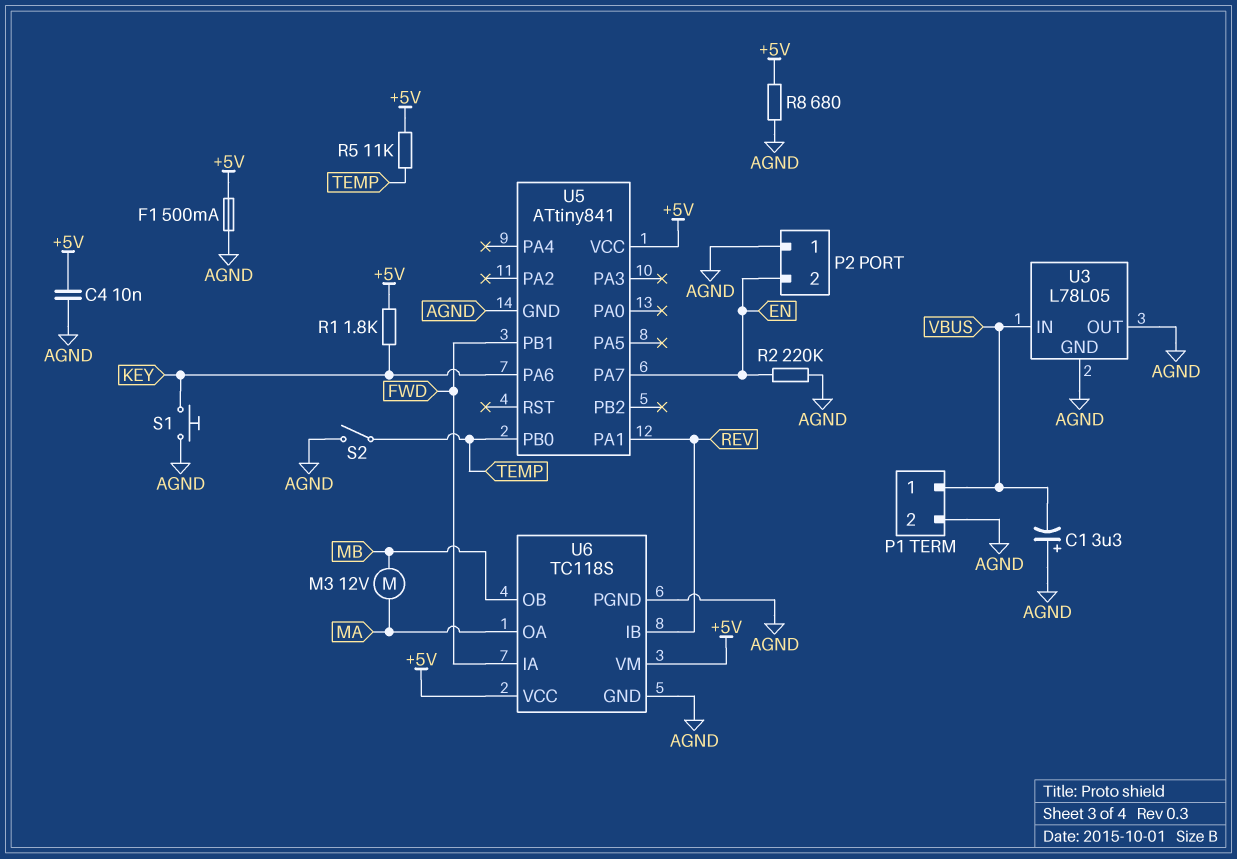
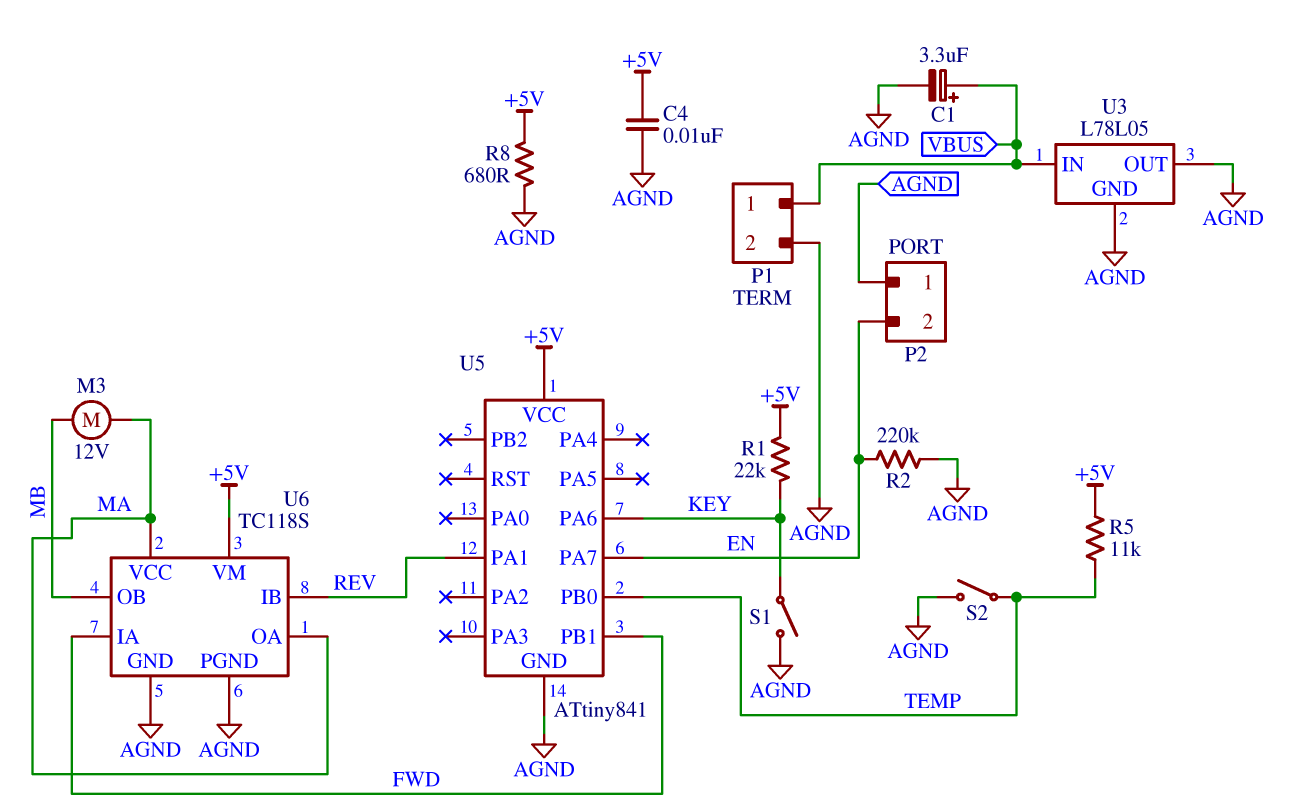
C1: 3.3uF (plus AGND, minus VBUS) -> 3.3uF (plus VBUS, minus AGND)
F1: 500mA (+5V, AGND) -> none
R1: 1.8k (+5V, KEY) -> 22k (+5V, KEY)
S1: button (AGND, KEY) -> switch (AGND, KEY)
U6 pin VCC: +5V -> MA

